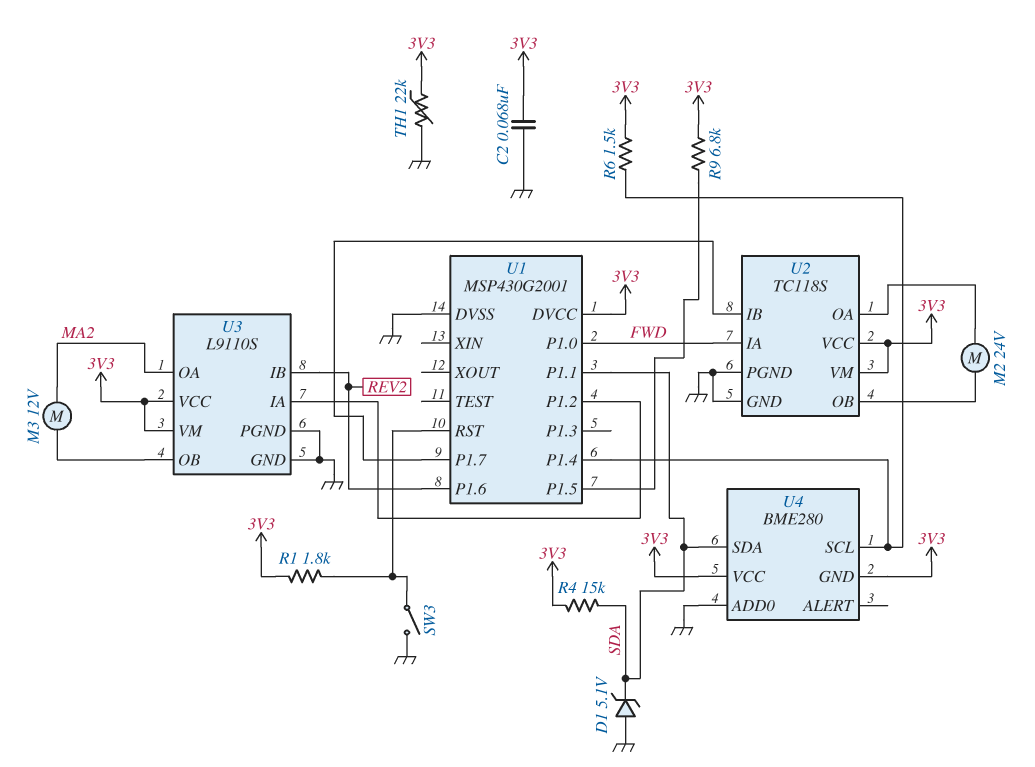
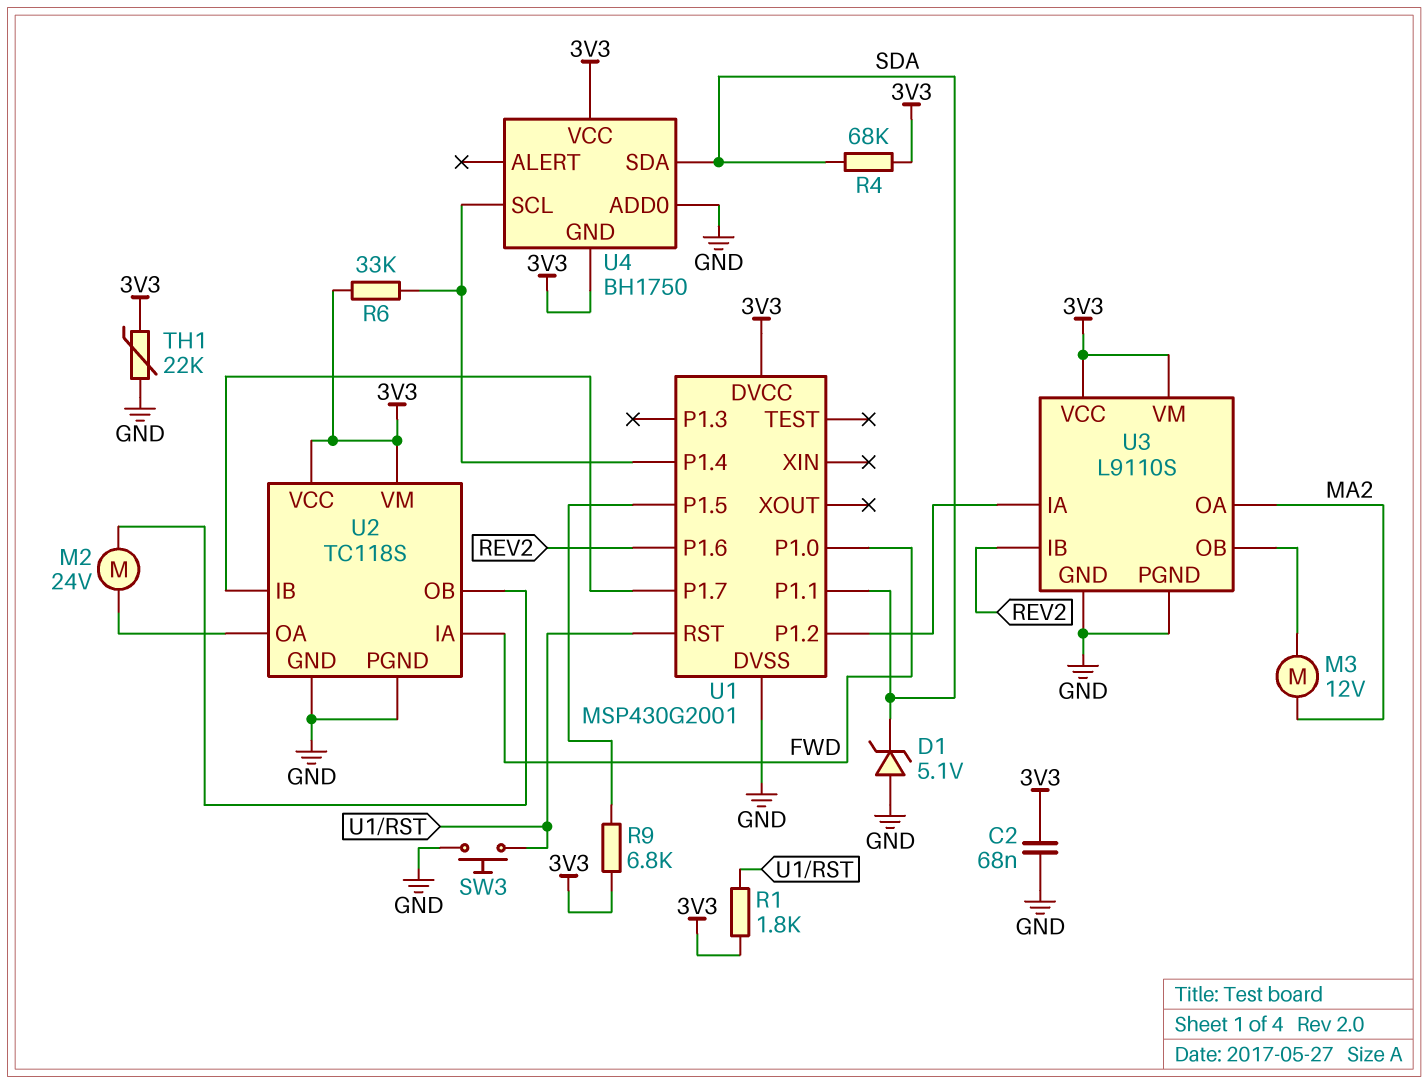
R4: 15k (3V3, SDA) -> 68k (3V3, SDA)
R6: 1.5k (3V3, U1/P1.4) -> 33k (3V3, U1/P1.4)
SW3: switch (GND, U1/RST) -> button (GND, U1/RST)
U4: BME280 -> BH1750

